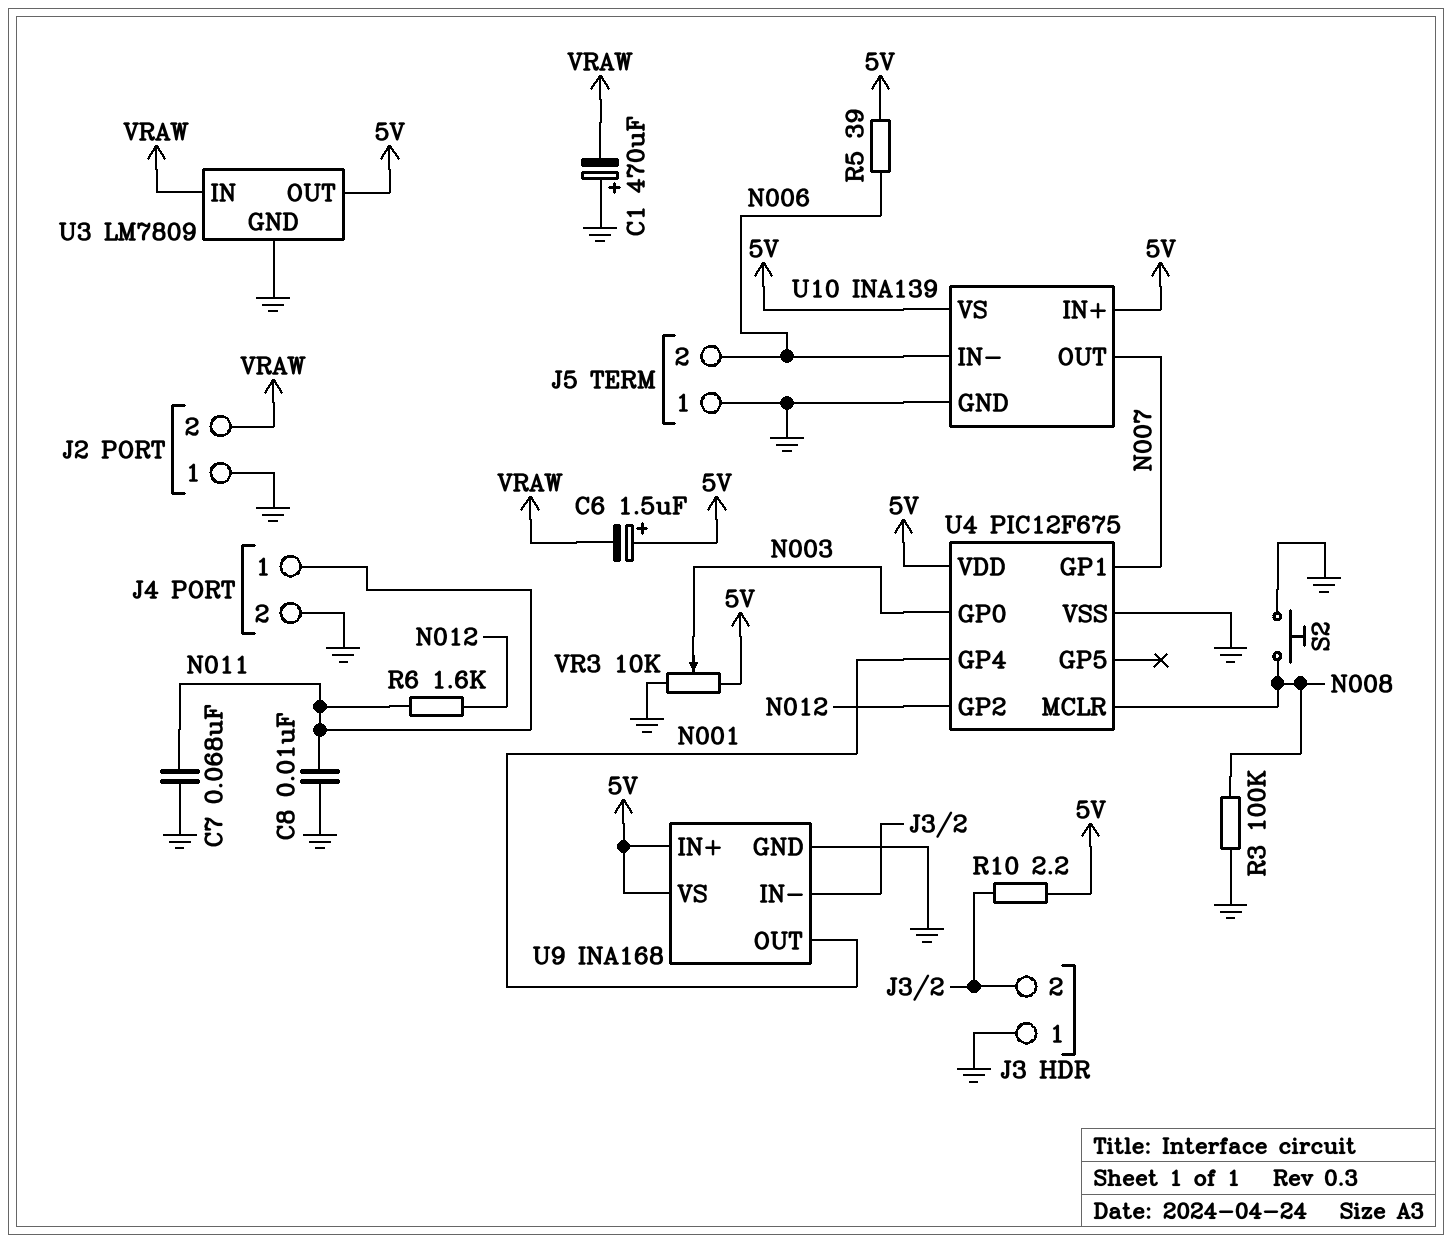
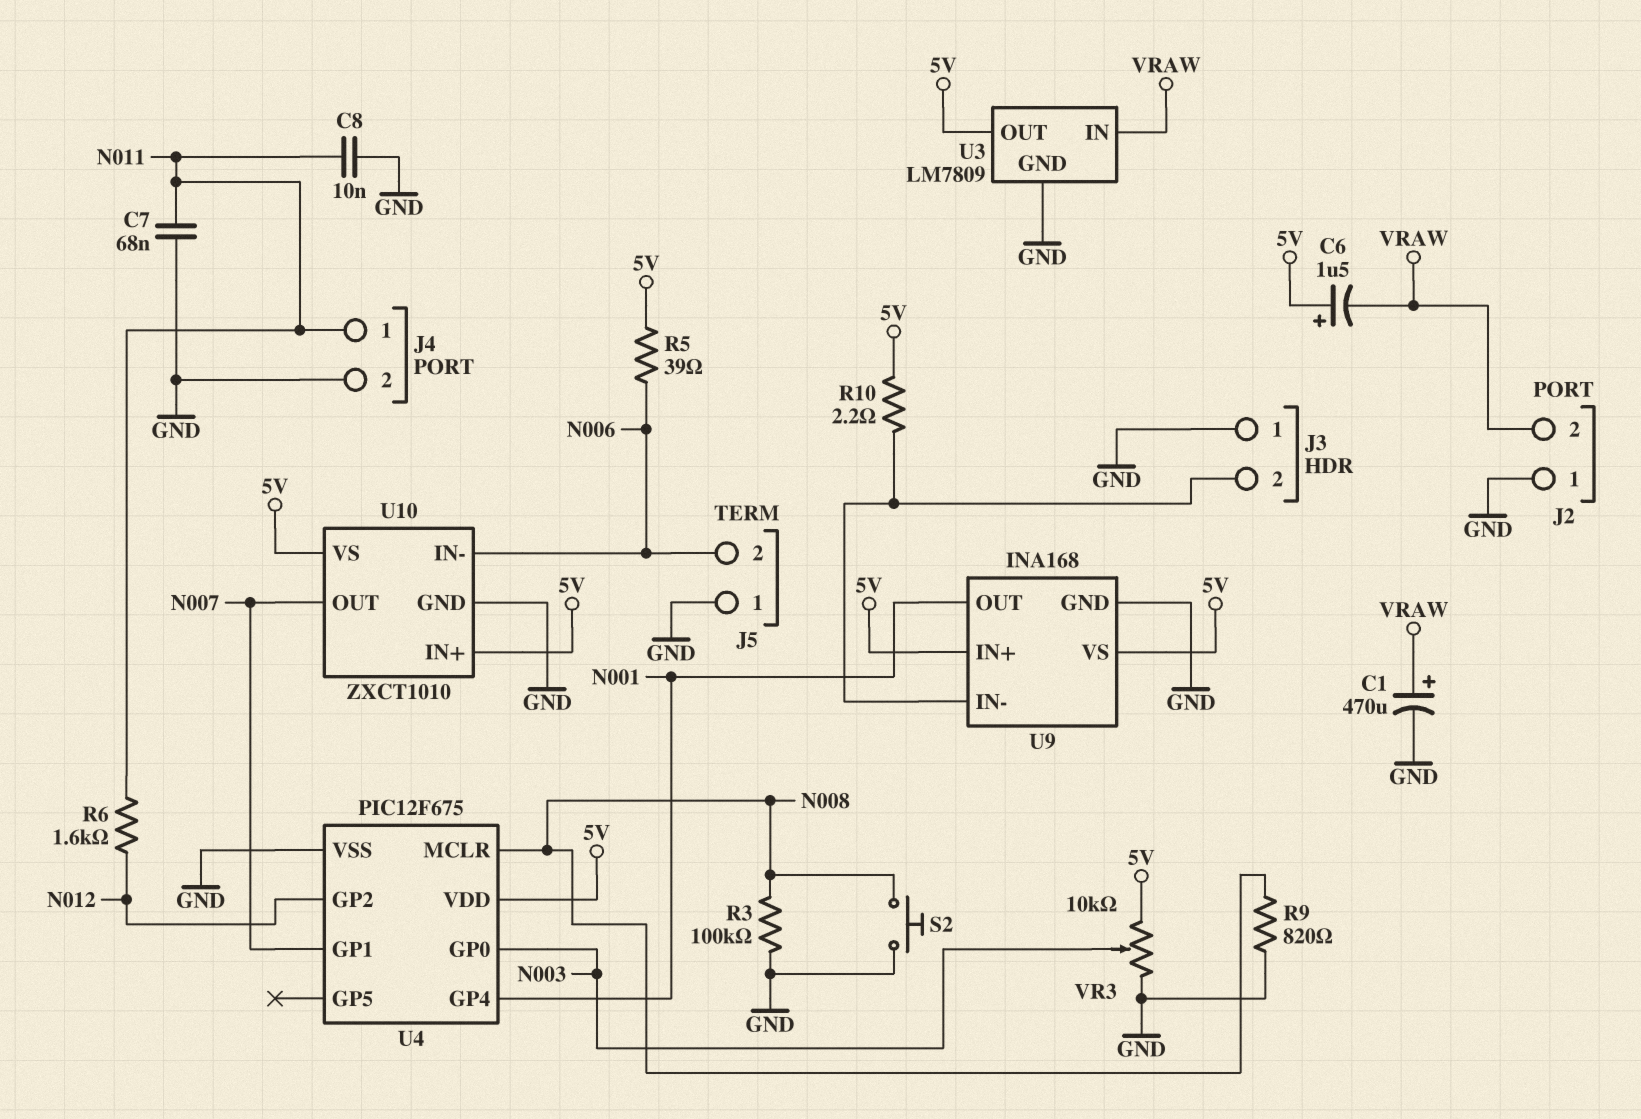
C1: 470uF (plus GND, minus VRAW) -> 470uF (plus VRAW, minus GND)
R9: none -> 820 (GND, N008)
U10: INA139 -> ZXCT1010

